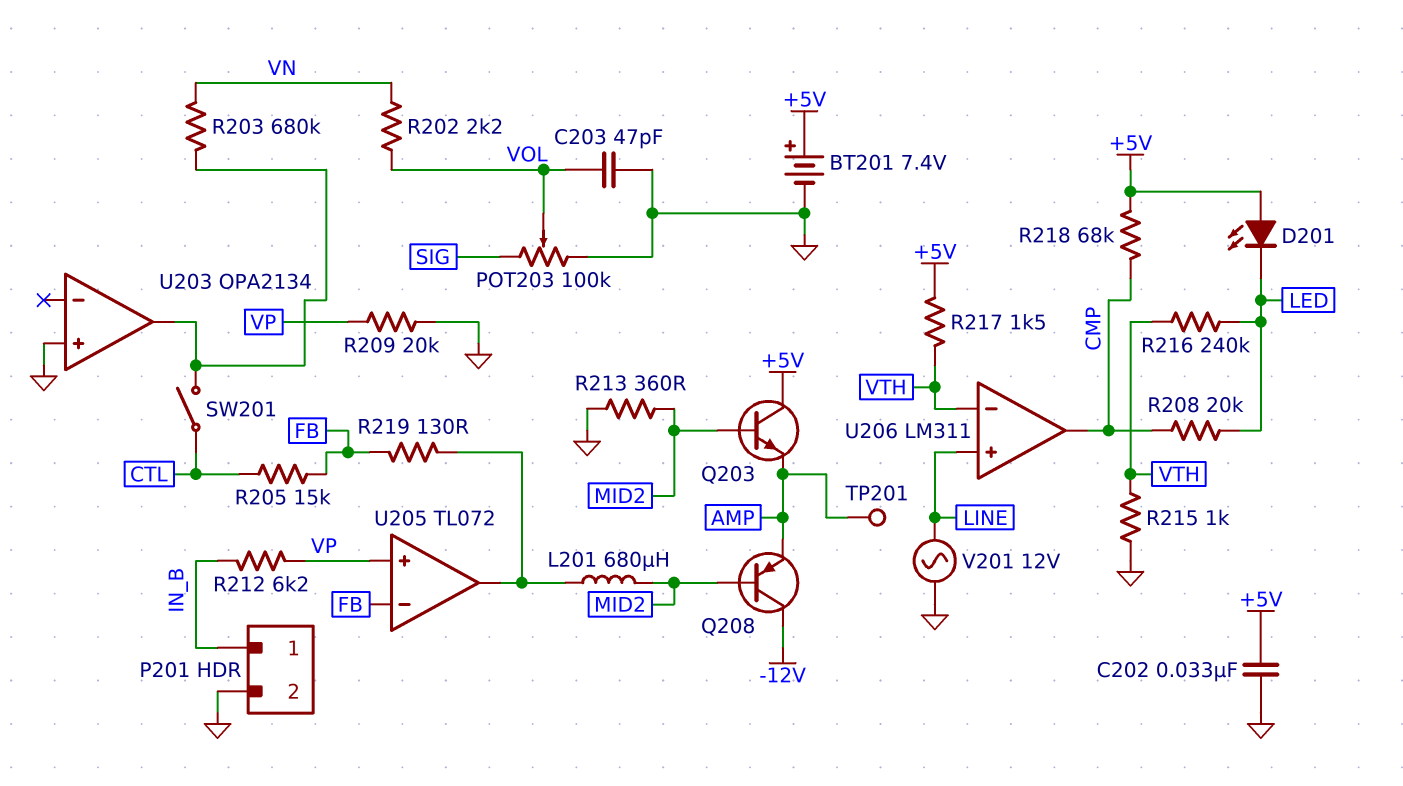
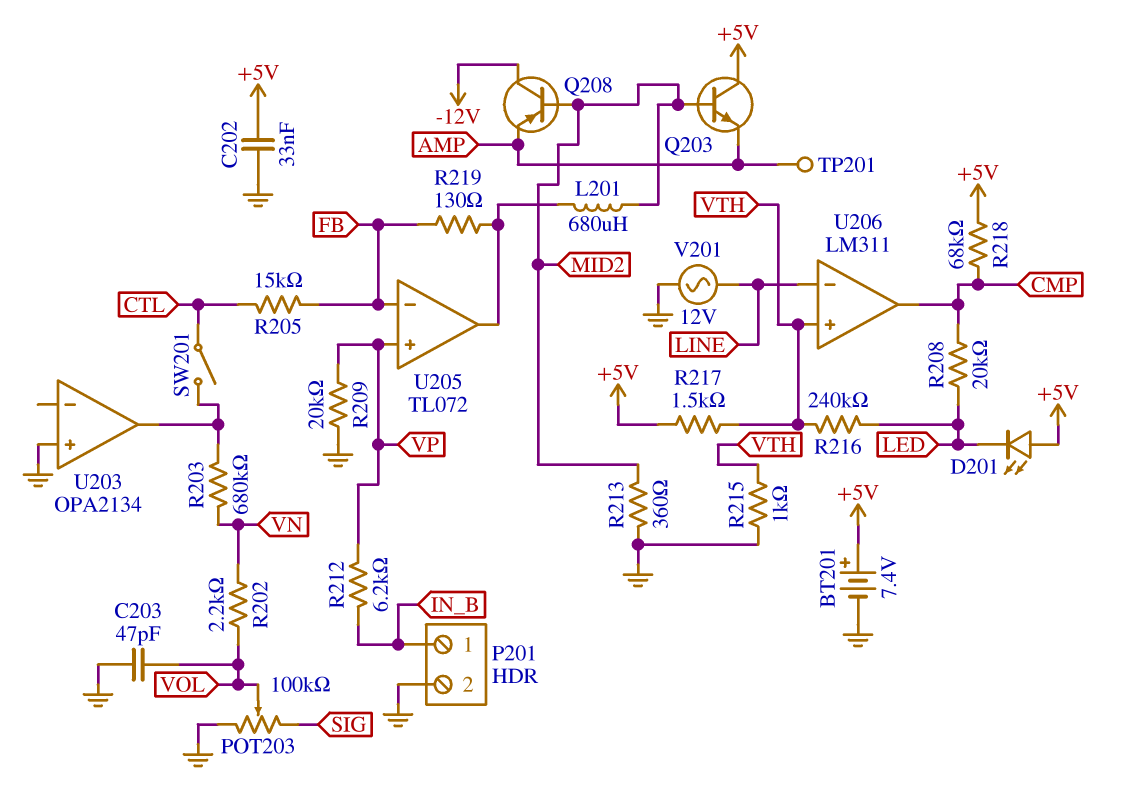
U206 pin in+: LINE -> VTH
U206 pin in-: VTH -> LINE

